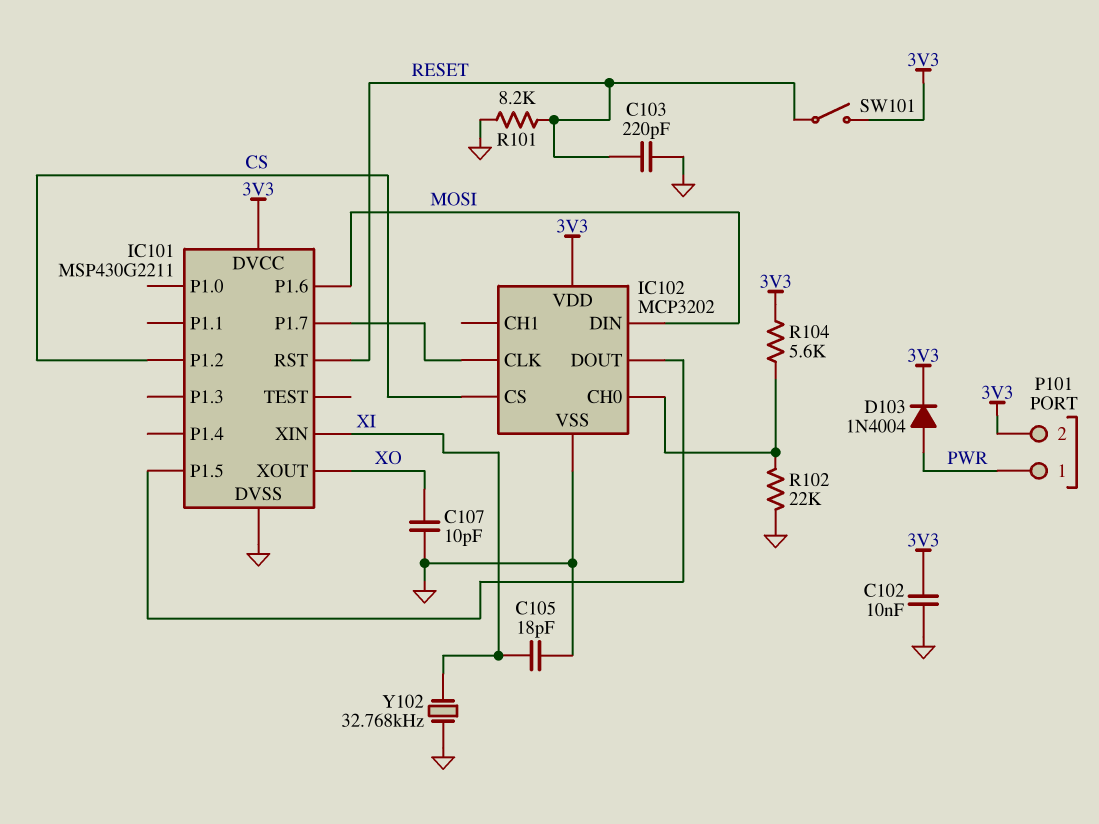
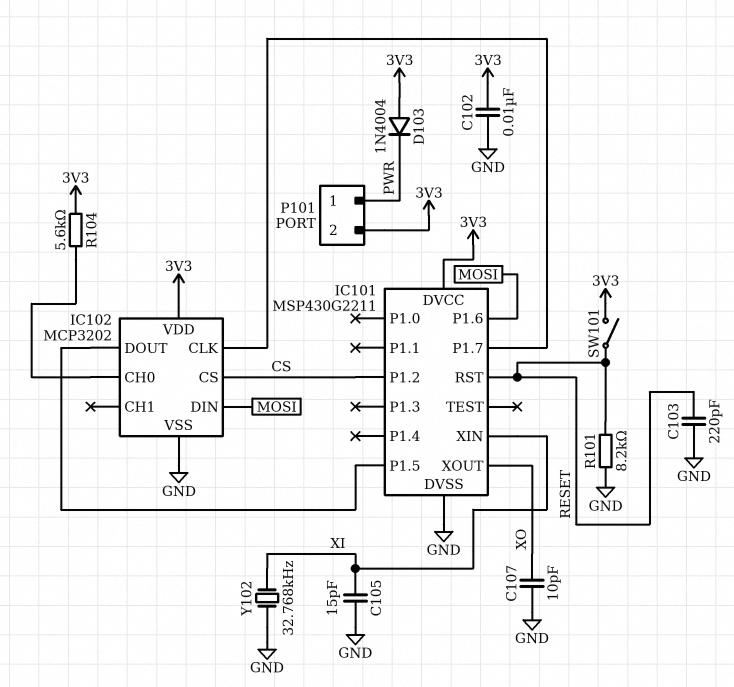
C105: 18pF (GND, XI) -> 15pF (GND, XI)
D103: diode 1N4004 (A PWR, K 3V3) -> diode 1N4004 (A 3V3, K PWR)
R102: 22k (GND, IC102/CH0) -> none

